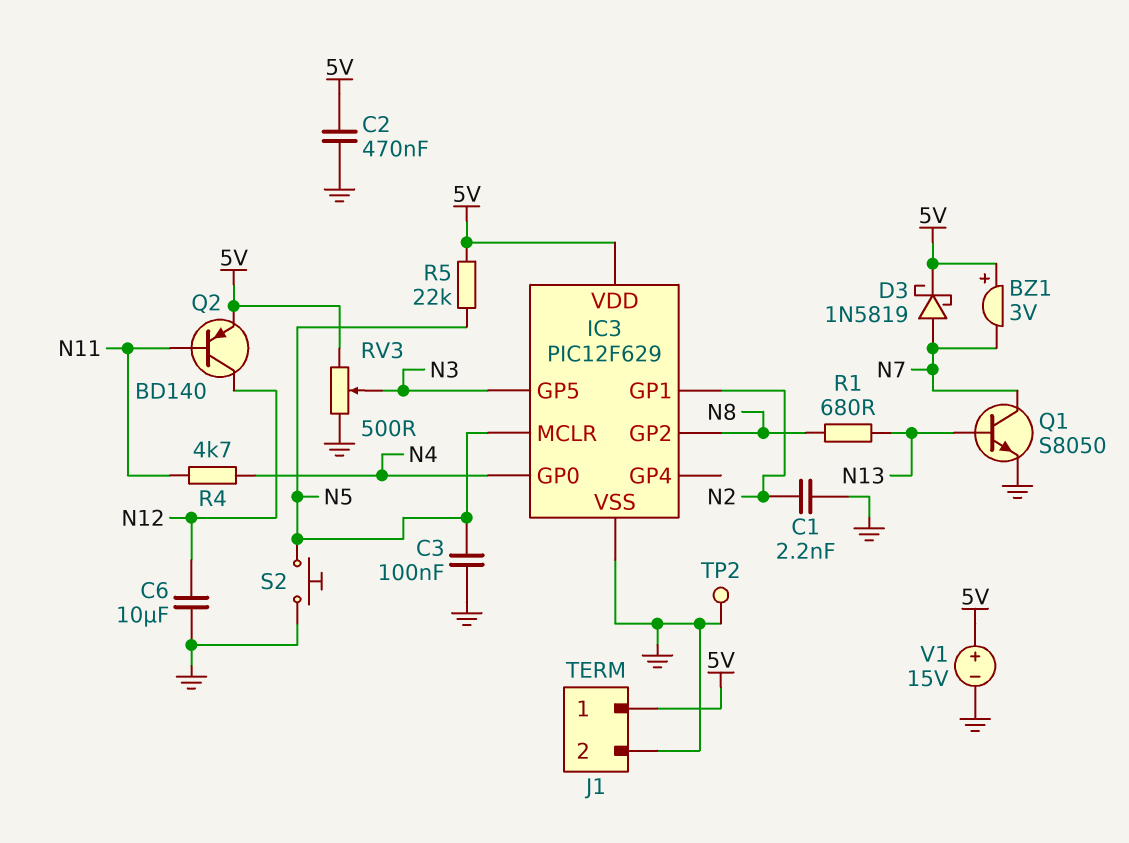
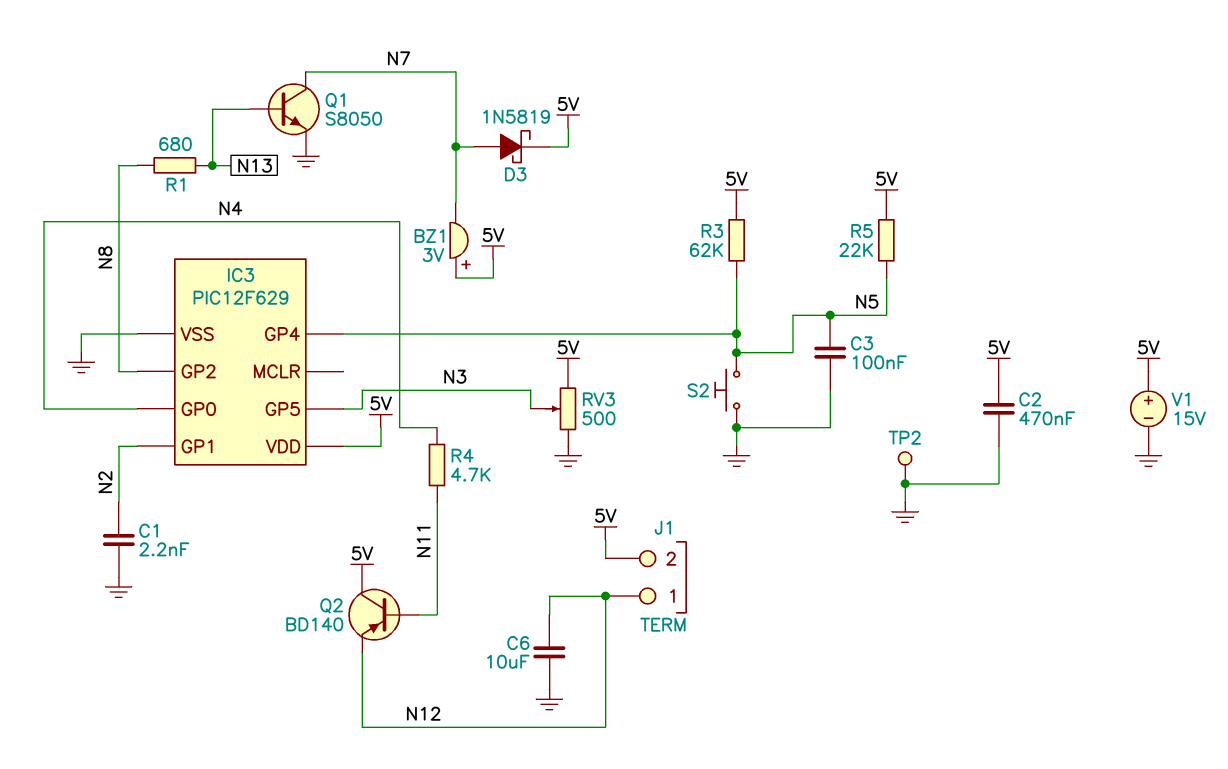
IC3 pin GP4: none -> N5
IC3 pin MCLR: N5 -> none
J1 pin 1: 5V -> N12
J1 pin 2: GND -> 5V
Q2: PNP BD140 (B N11, C N12, E 5V) -> PNP BD140 (B N11, C 5V, E N12)
R3: none -> 62k (5V, N5)

